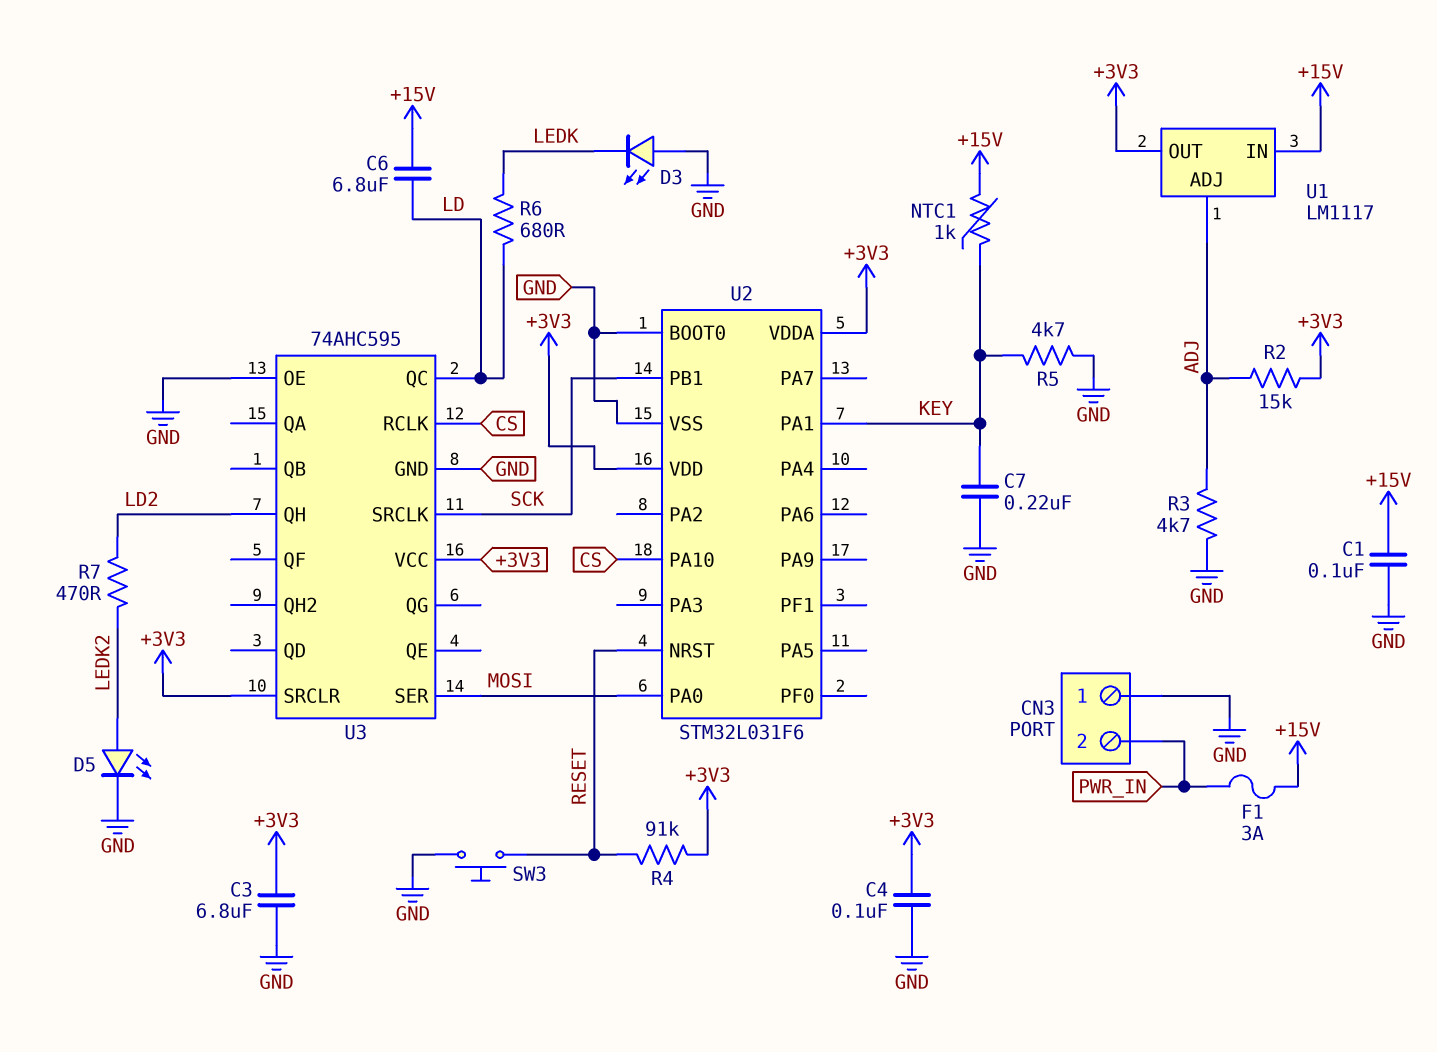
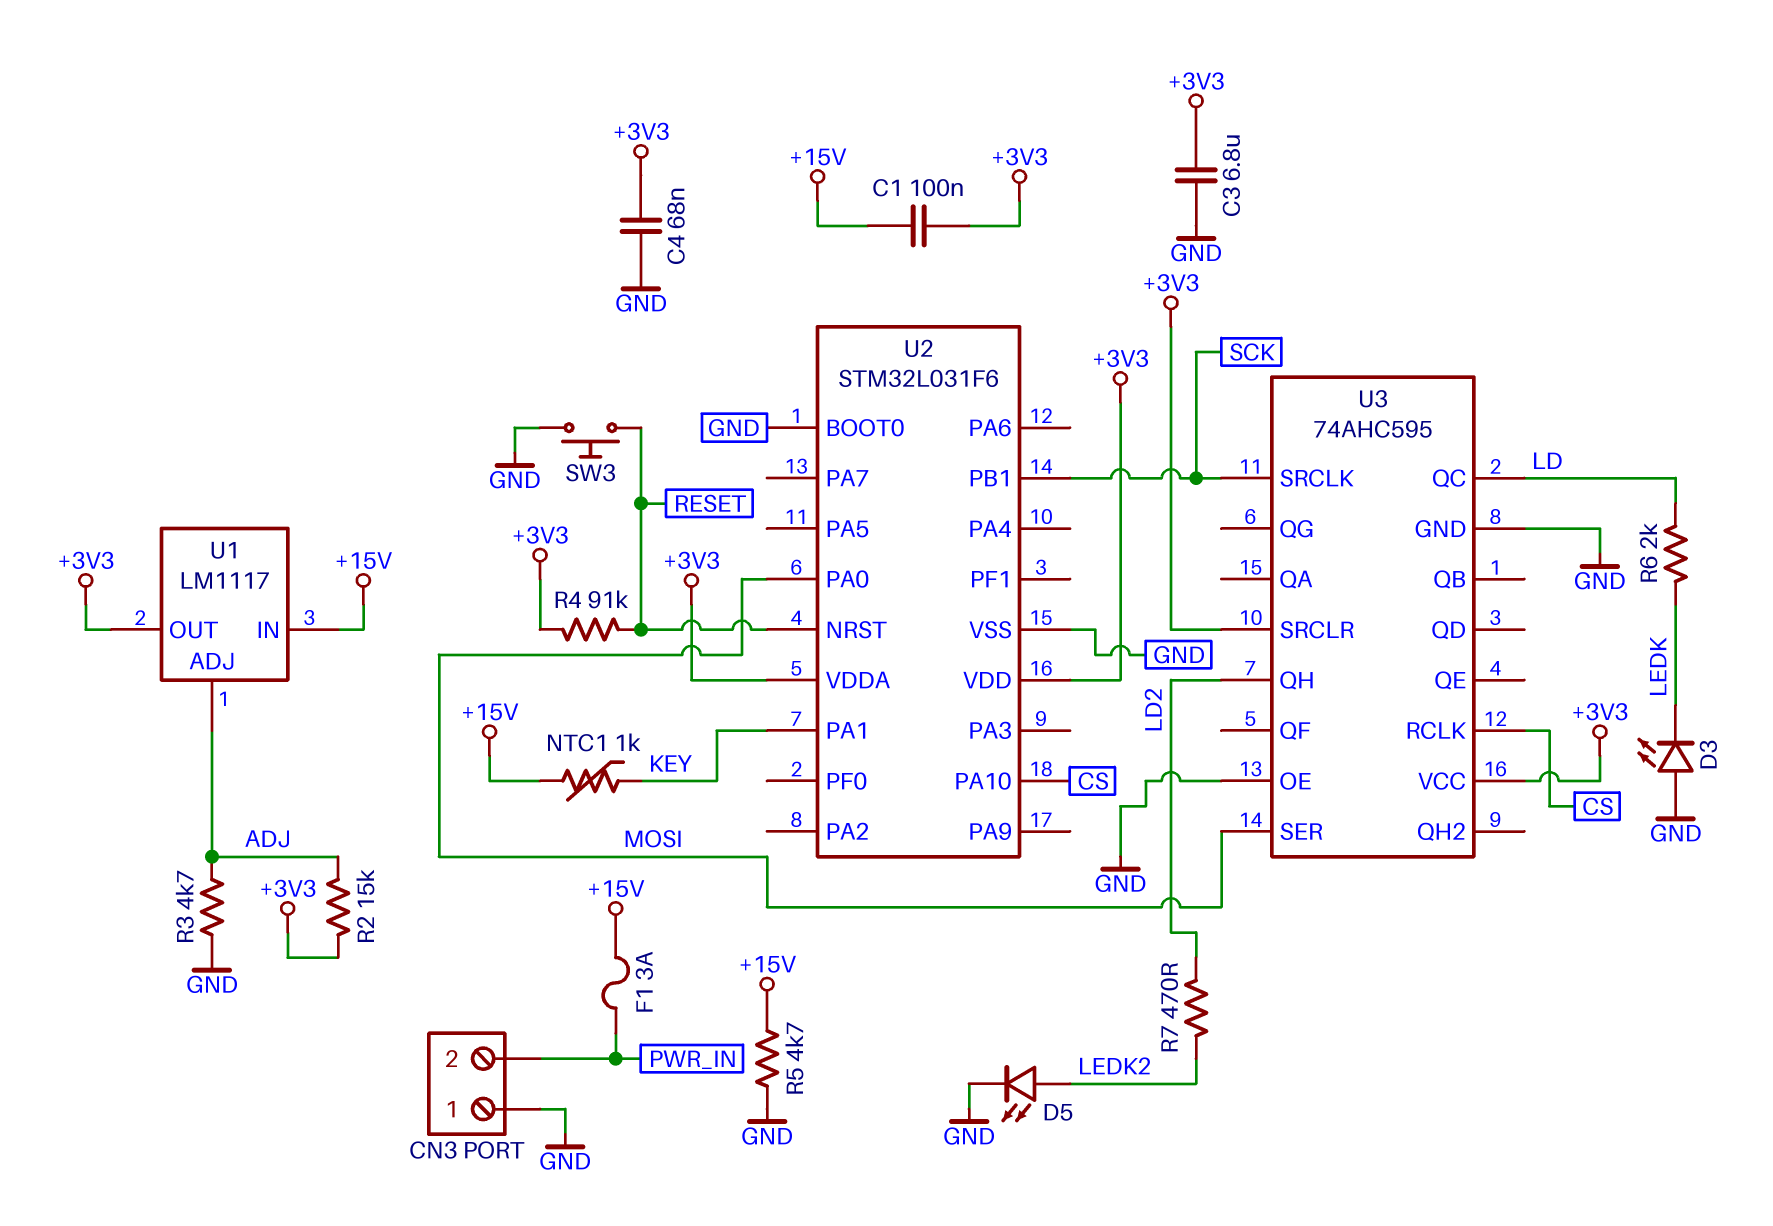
C1: 100nF (+15V, GND) -> 100nF (+3V3, +15V)
C4: 100nF (+3V3, GND) -> 68nF (+3V3, GND)
C6: 6.8uF (+15V, LD) -> none
C7: 220nF (GND, KEY) -> none
R5: 4.7k (GND, KEY) -> 4.7k (+15V, GND)
R6: 680 (LD, LEDK) -> 2k (LD, LEDK)

